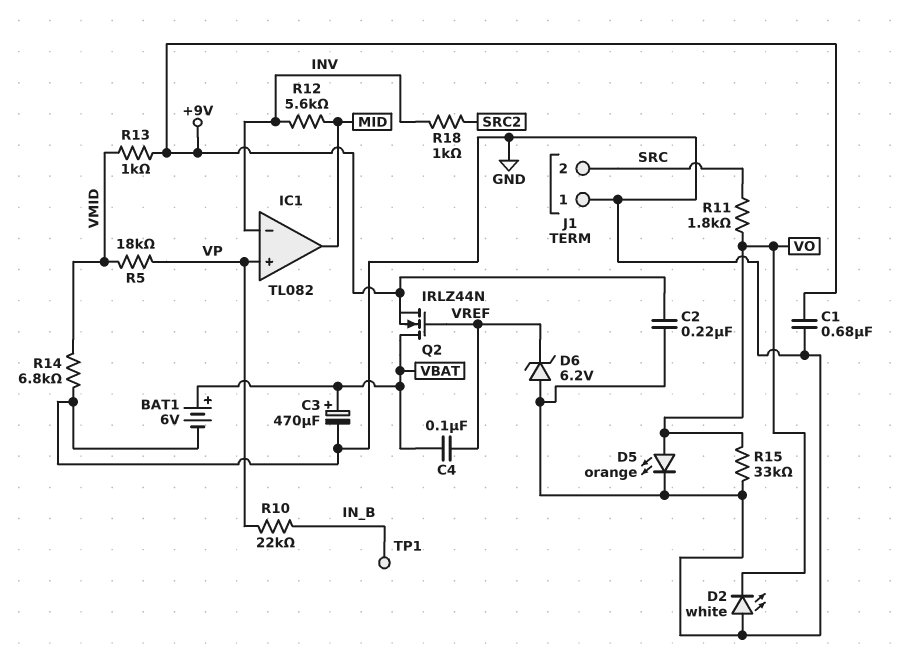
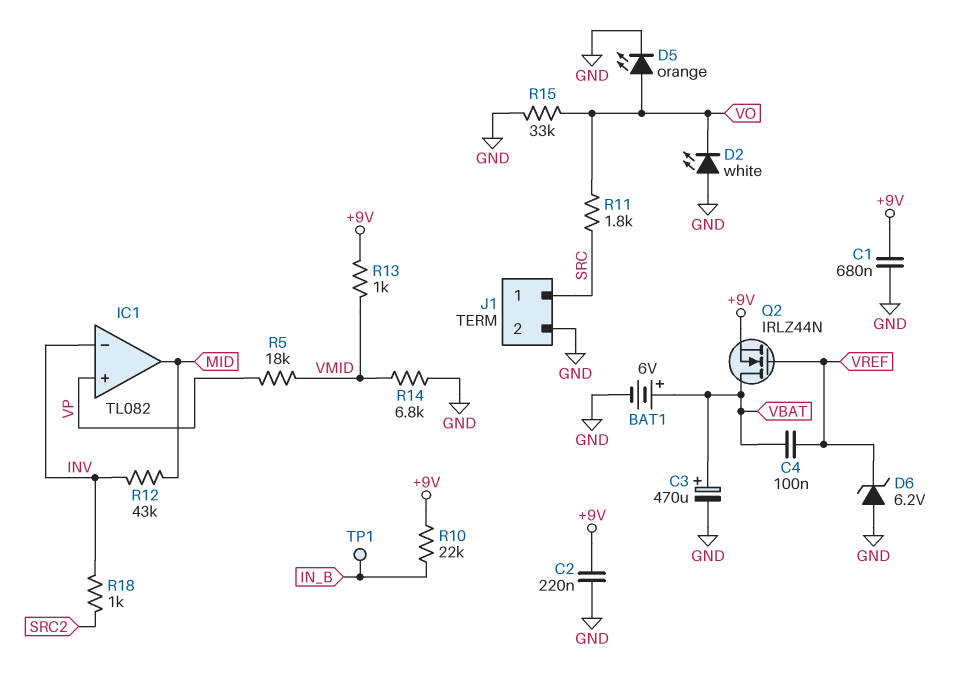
J1 pin 1: GND -> SRC
J1 pin 2: SRC -> GND
R10: 22k (IN_B, VP) -> 22k (+9V, IN_B)
R12: 5.6k (INV, MID) -> 43k (INV, MID)

